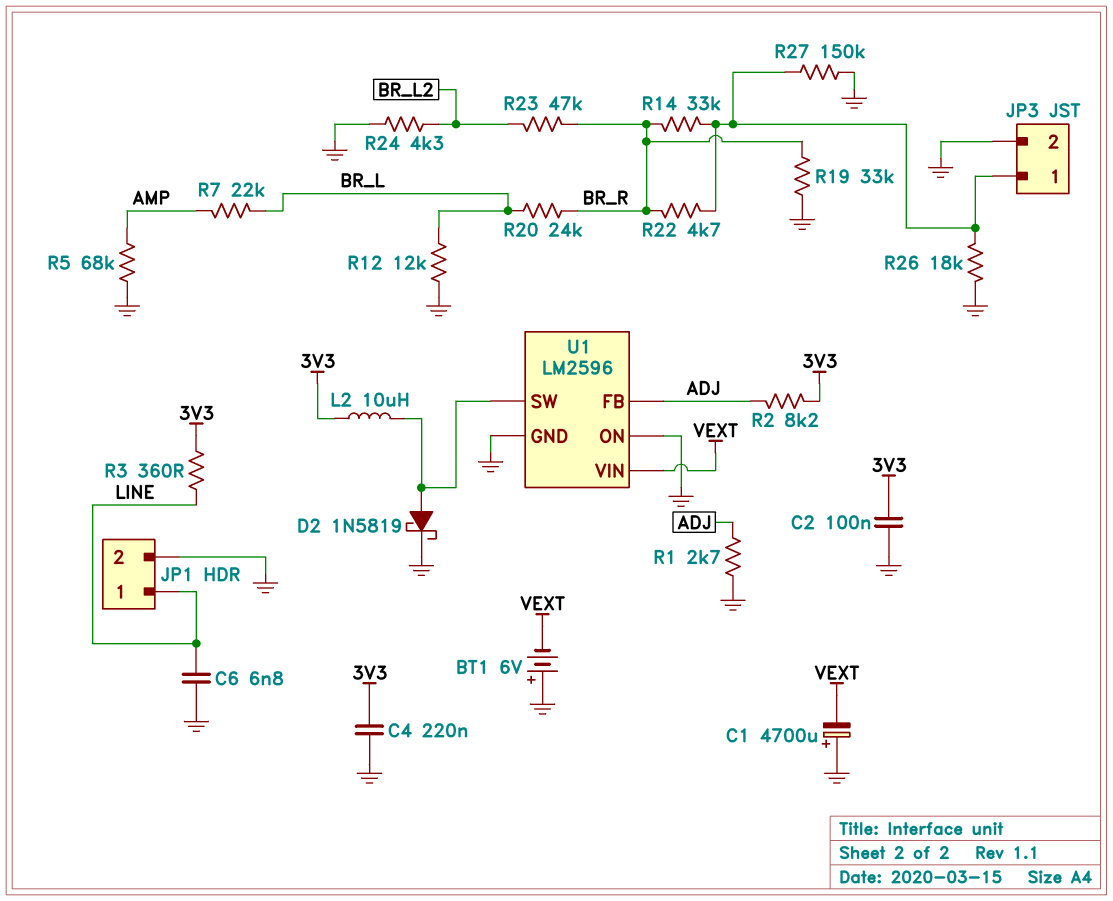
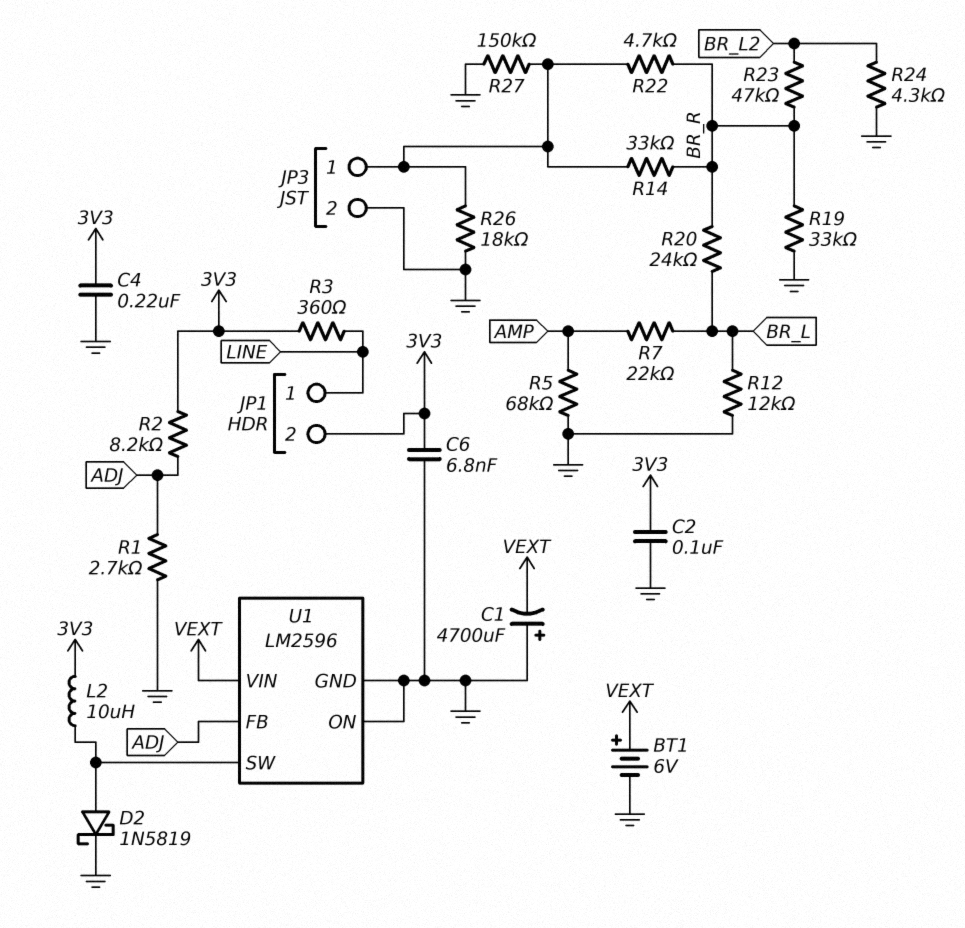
BT1: 6V (plus GND, minus VEXT) -> 6V (plus VEXT, minus GND)
C6: 6.8nF (GND, LINE) -> 6.8nF (3V3, GND)
JP1 pin 2: GND -> 3V3

